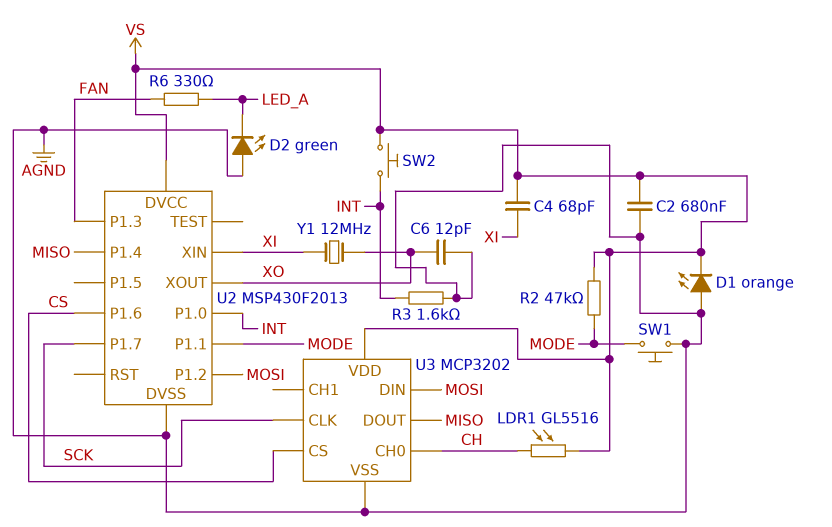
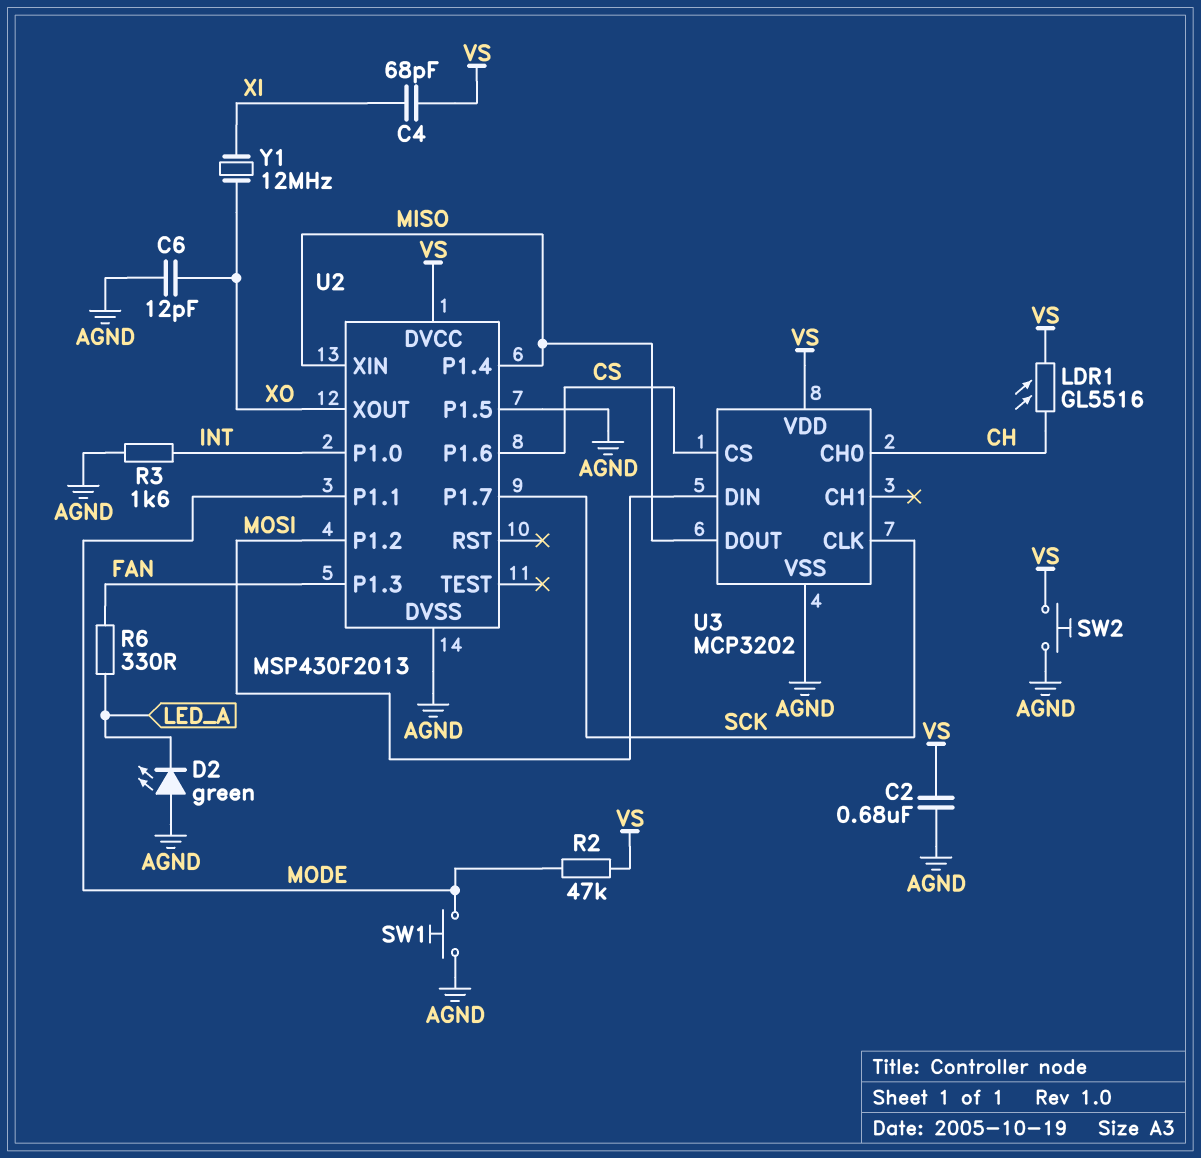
D1: LED orange (A AGND, K VS) -> none
SW2: button (INT, VS) -> button (AGND, VS)
U2 pin P1.5: none -> AGND
U2 pin XIN: XI -> MISO

